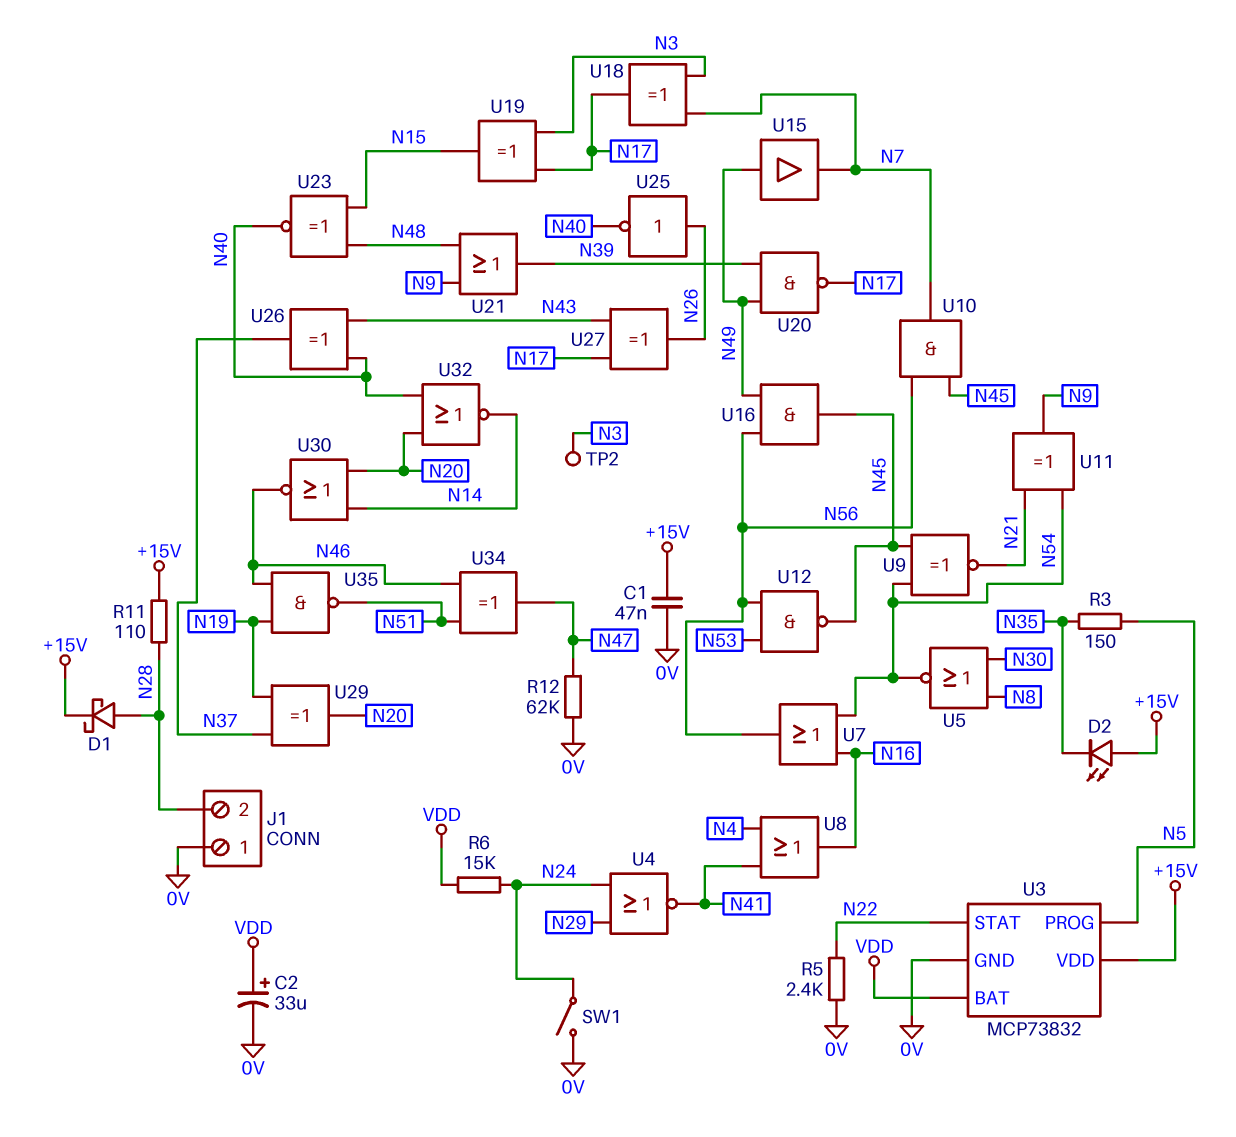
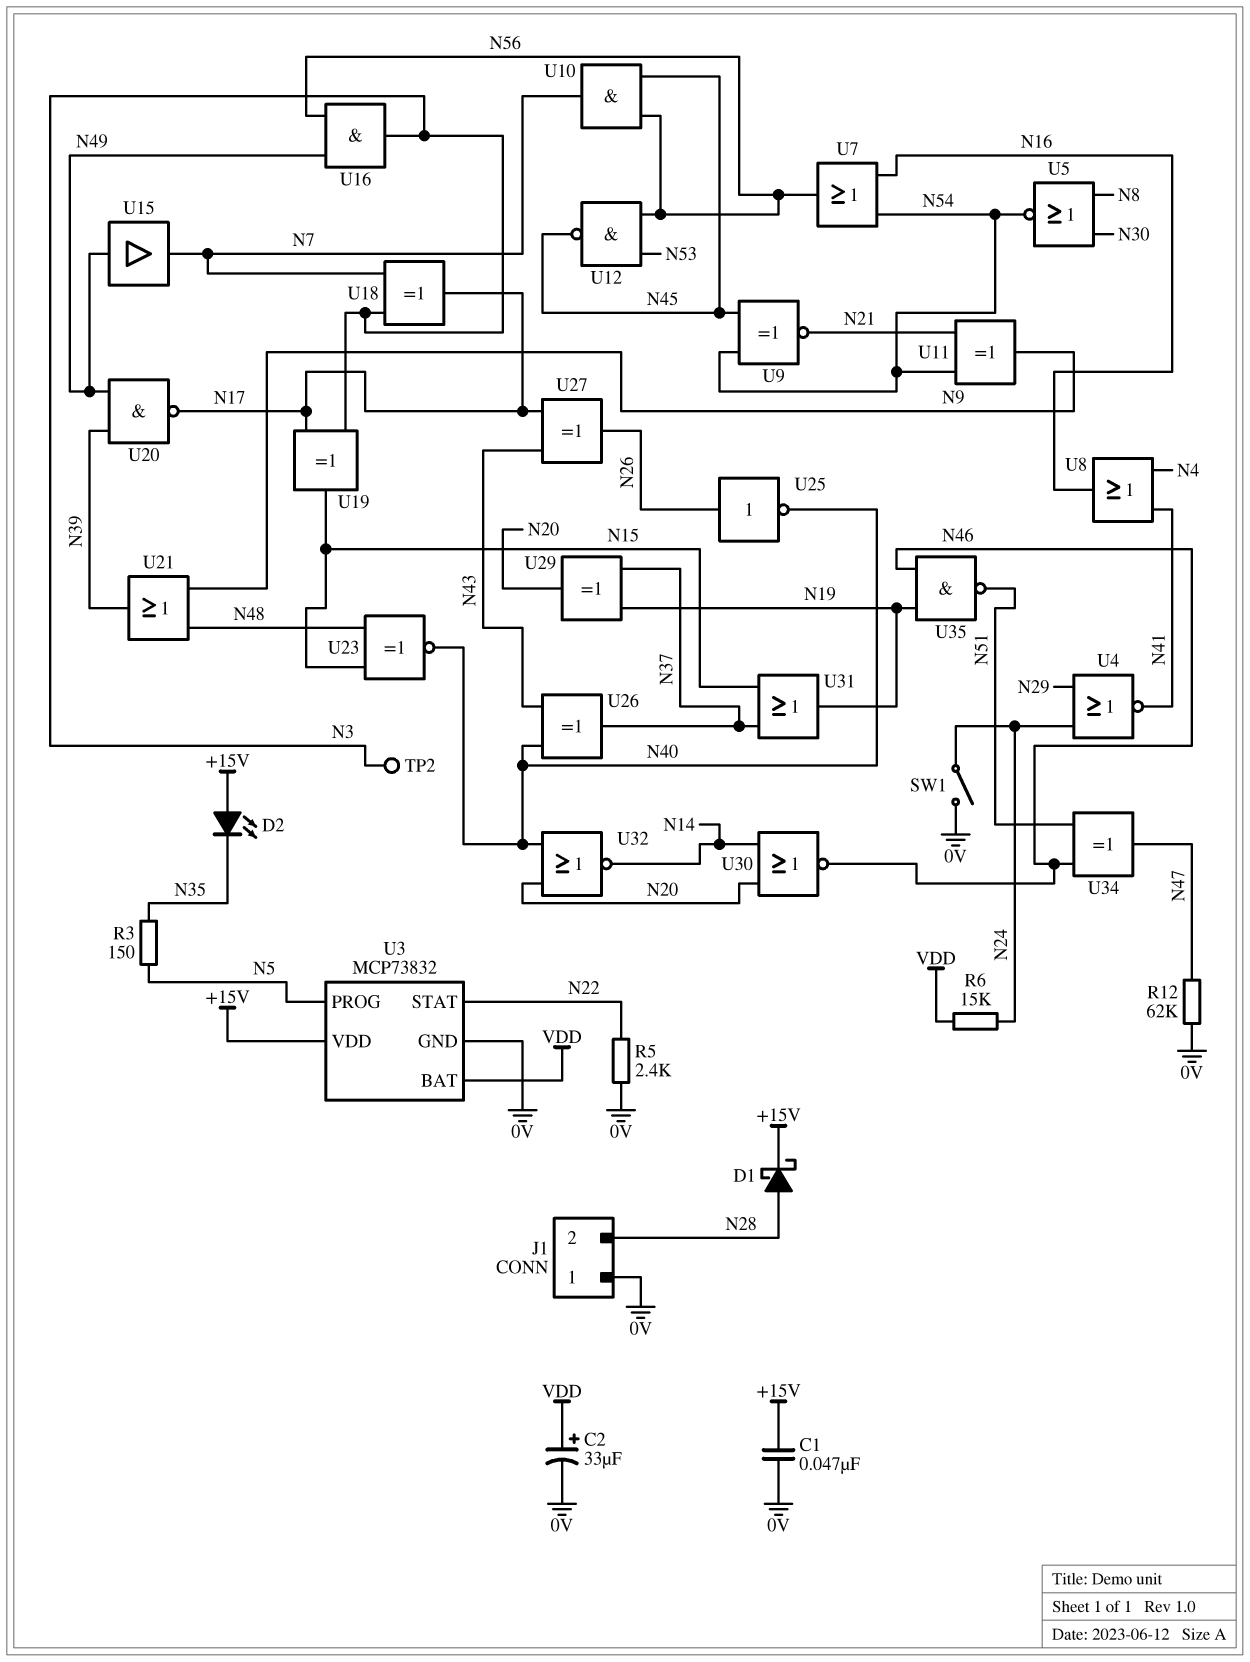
R11: 110 (+15V, N28) -> none
U16: AND (in N49, in N56, out N45) -> AND (in N49, in N56, out N3)
U31: none -> OR (in N15, in N37, out N19)

